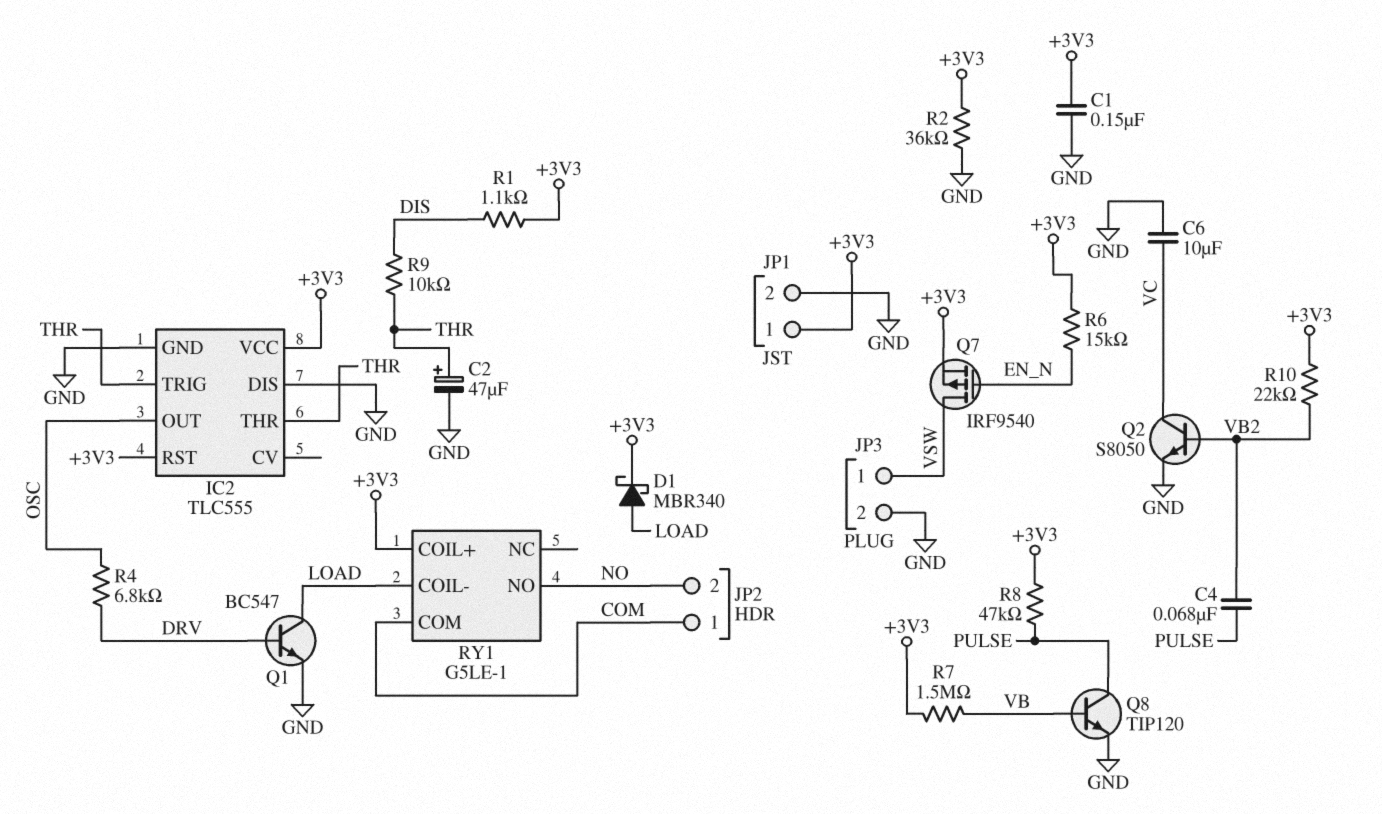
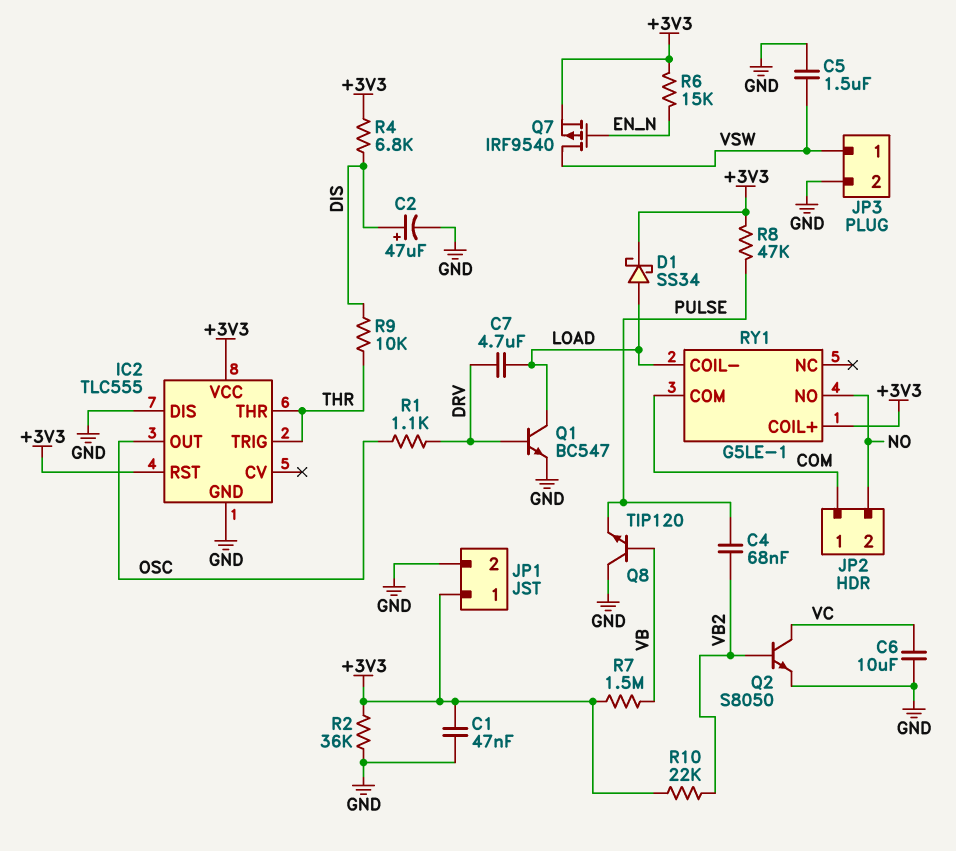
C1: 150nF (+3V3, GND) -> 47nF (+3V3, GND)
C2: 47uF (plus THR, minus GND) -> 47uF (plus DIS, minus GND)
C5: none -> 1.5uF (GND, VSW)
C7: none -> 4.7uF (DRV, LOAD)
D1: schottky MBR340 (A LOAD, K +3V3) -> schottky SS34 (A LOAD, K +3V3)
Q8: NPN TIP120 (B VB, C PULSE, E GND) -> NPN TIP120 (B VB, C GND, E PULSE)
R1: 1.1k (+3V3, DIS) -> 1.1k (DRV, OSC)
R4: 6.8k (DRV, OSC) -> 6.8k (+3V3, DIS)

